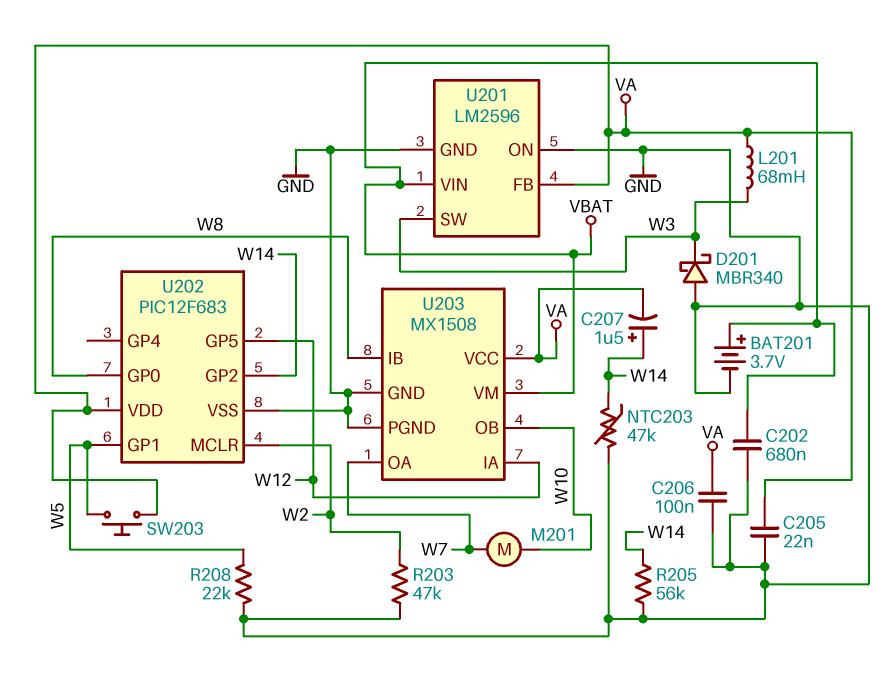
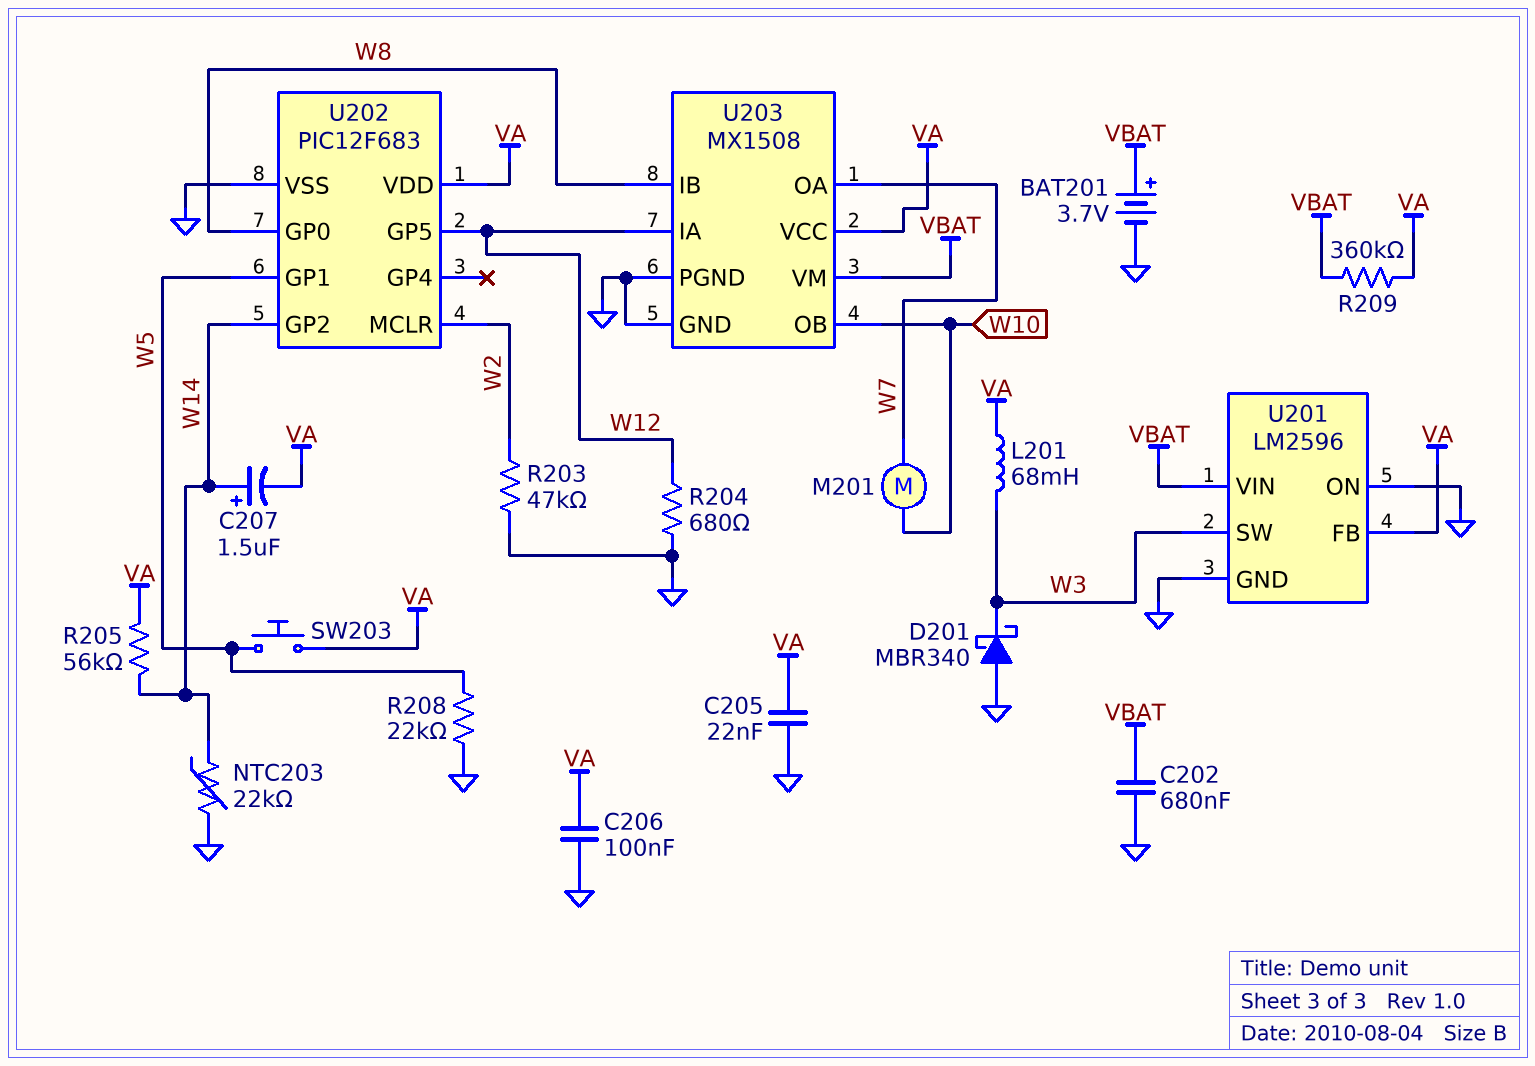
NTC203: 47k (GND, W14) -> 22k (GND, W14)
R204: none -> 680 (GND, W12)
R205: 56k (GND, W14) -> 56k (VA, W14)
R209: none -> 360k (VA, VBAT)

